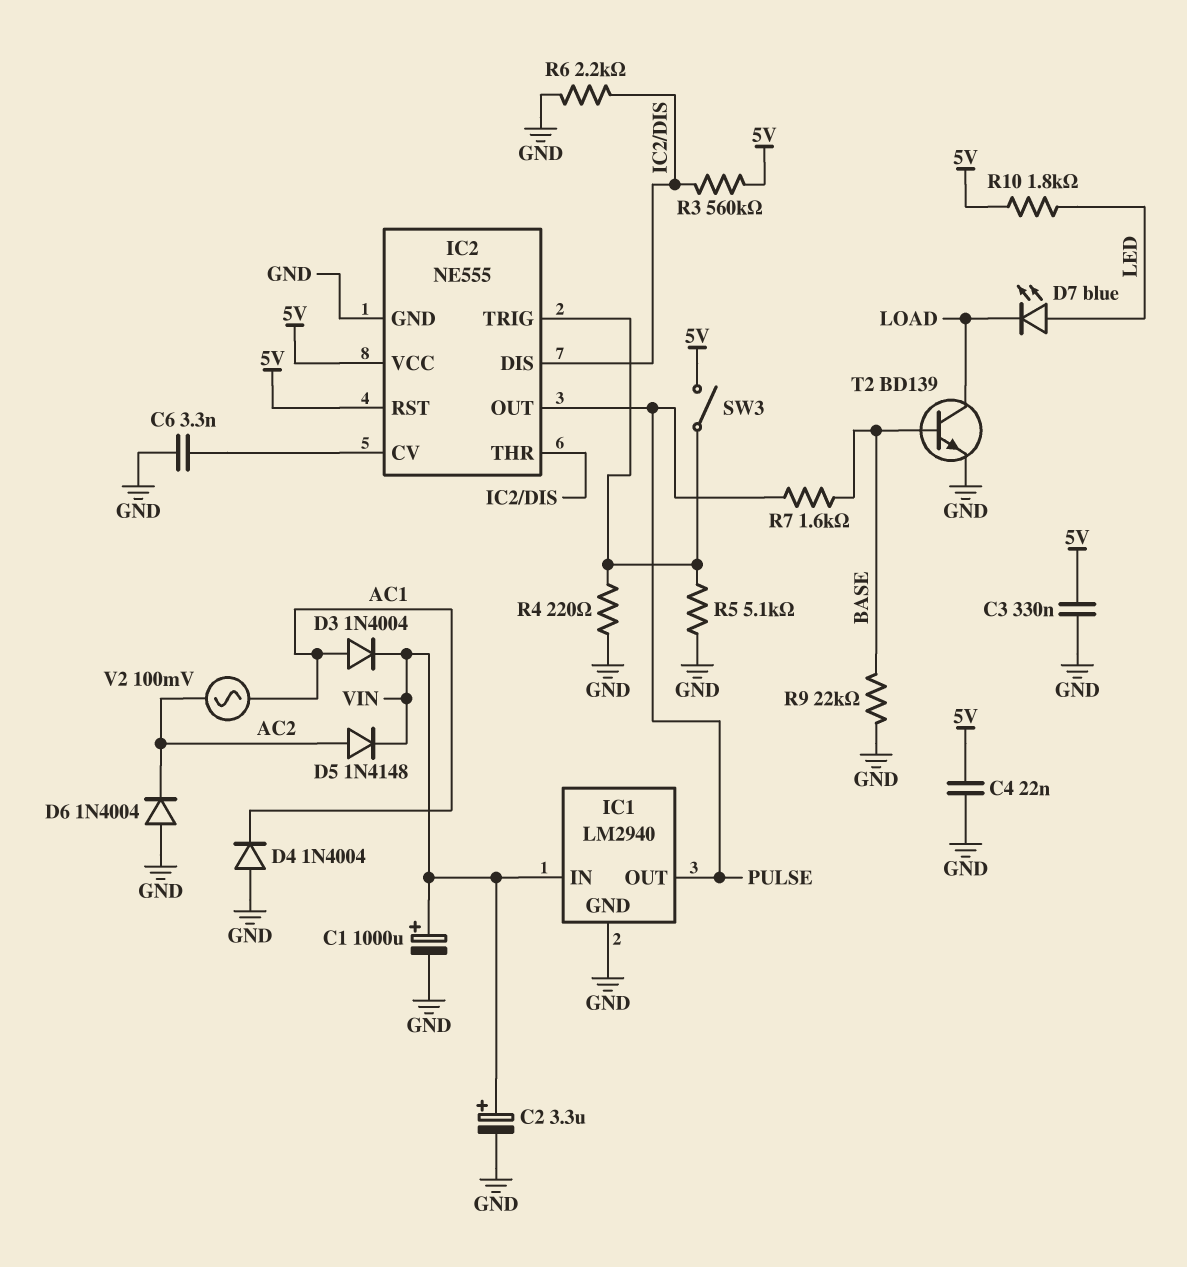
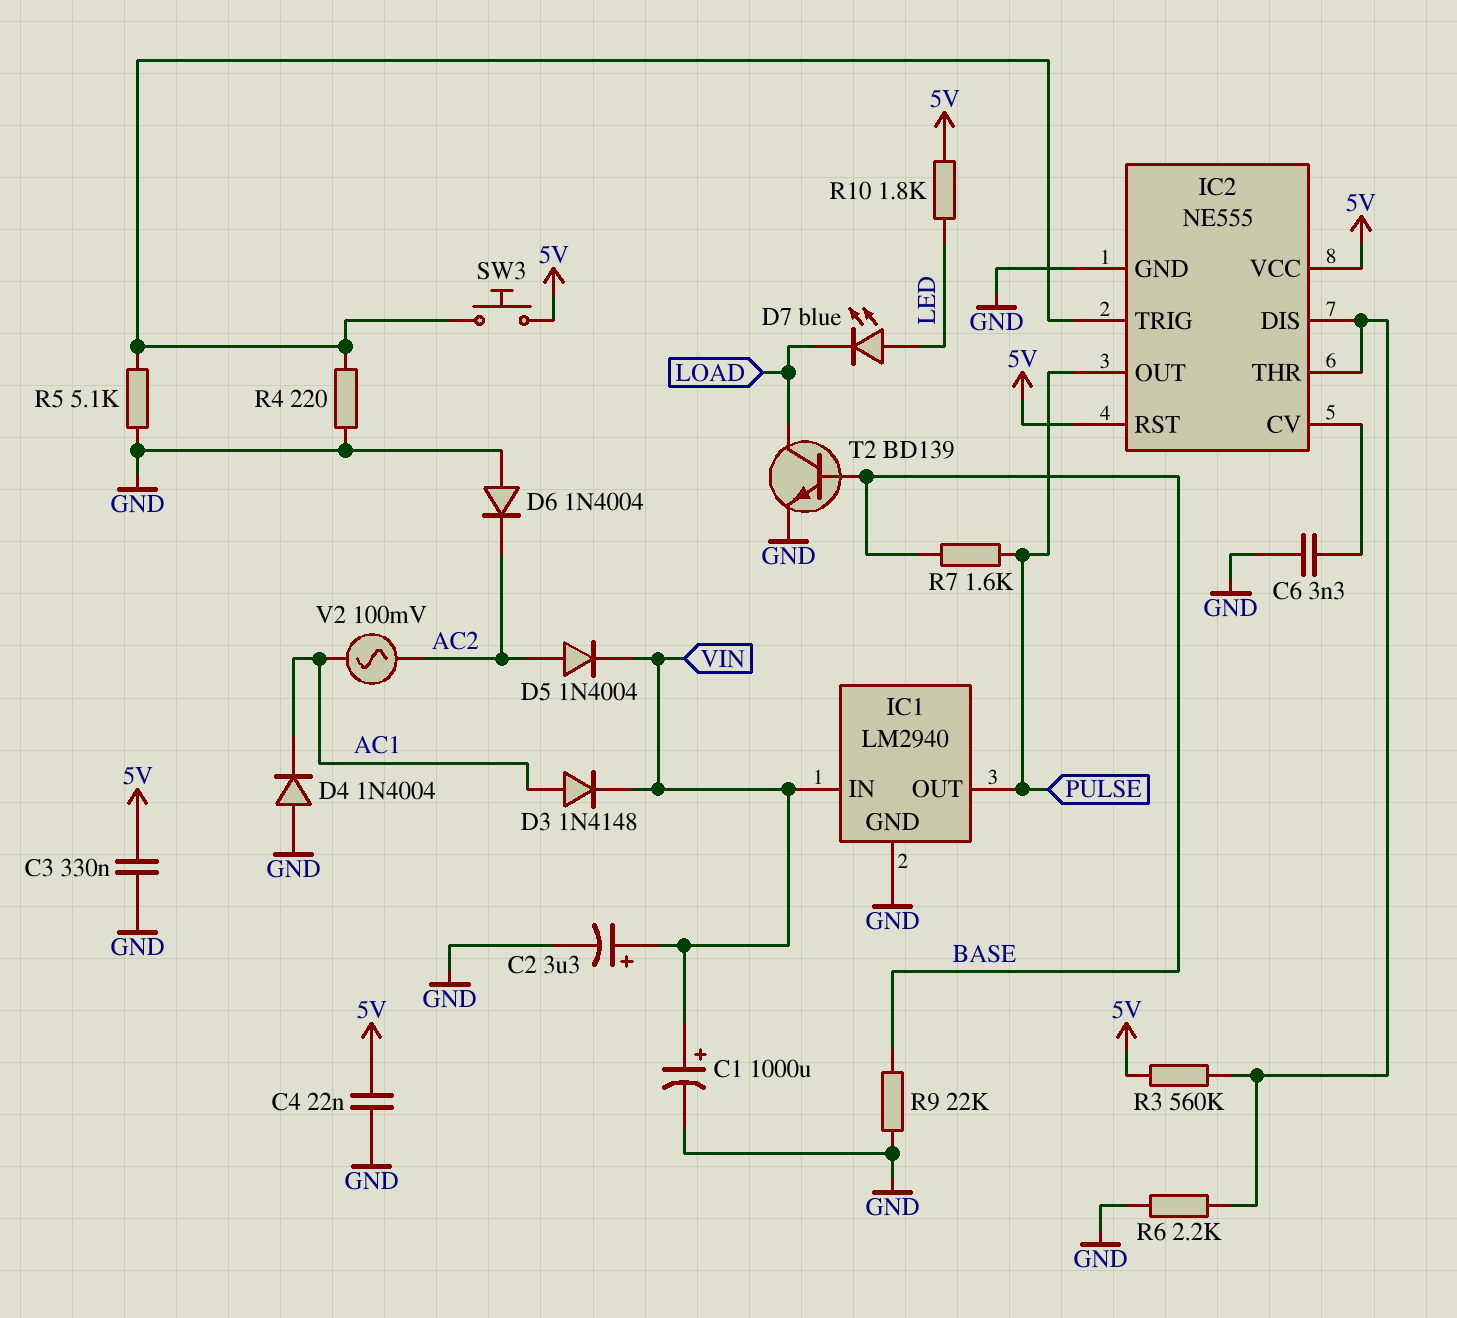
D3: diode 1N4004 (A AC1, K VIN) -> diode 1N4148 (A AC1, K VIN)
D5: diode 1N4148 (A AC2, K VIN) -> diode 1N4004 (A AC2, K VIN)
SW3: switch (5V, IC2/TRIG) -> button (5V, IC2/TRIG)

